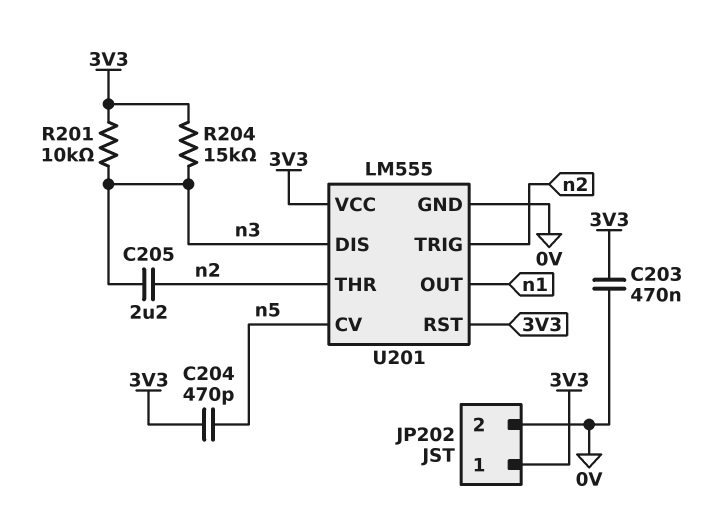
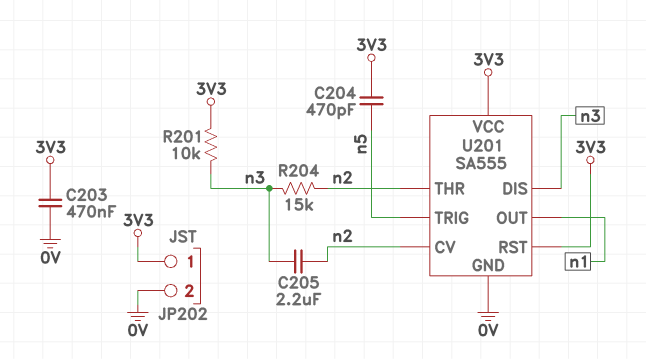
R204: 15k (3V3, n3) -> 15k (n2, n3)
U201: LM555 -> SA555
U201 pin CV: n5 -> n2
U201 pin TRIG: n2 -> n5

